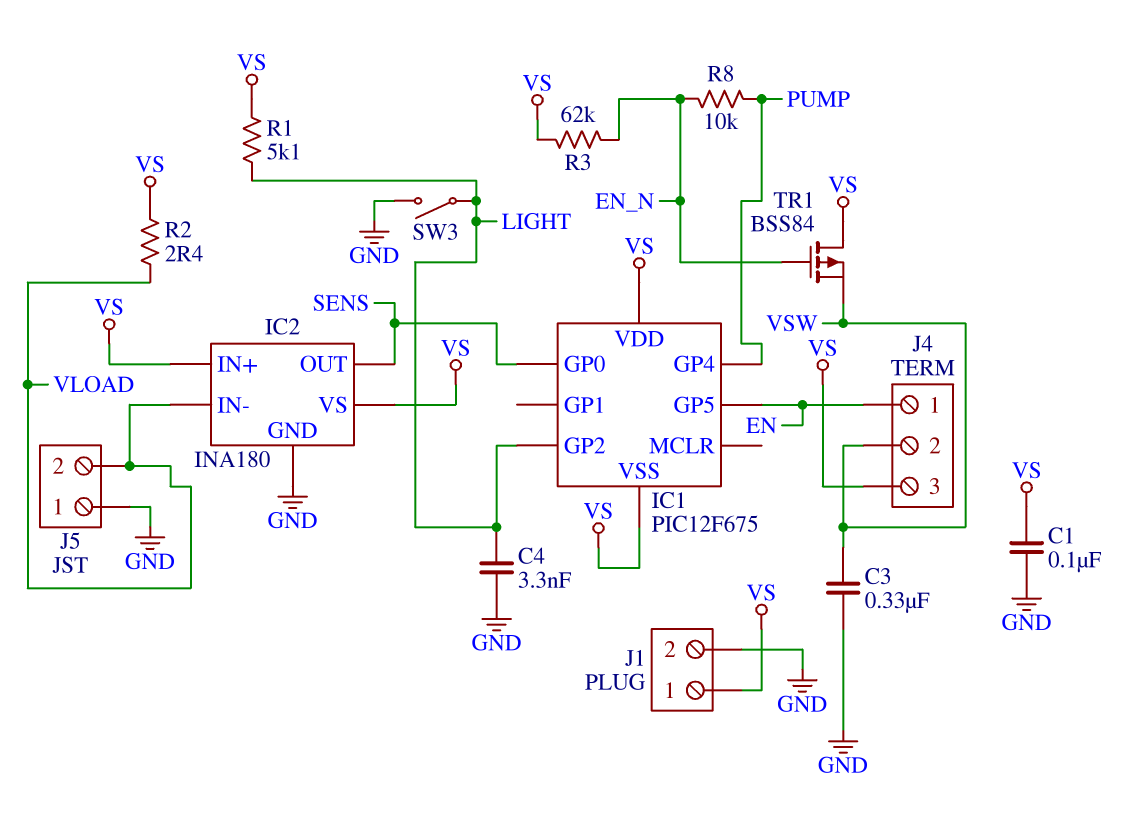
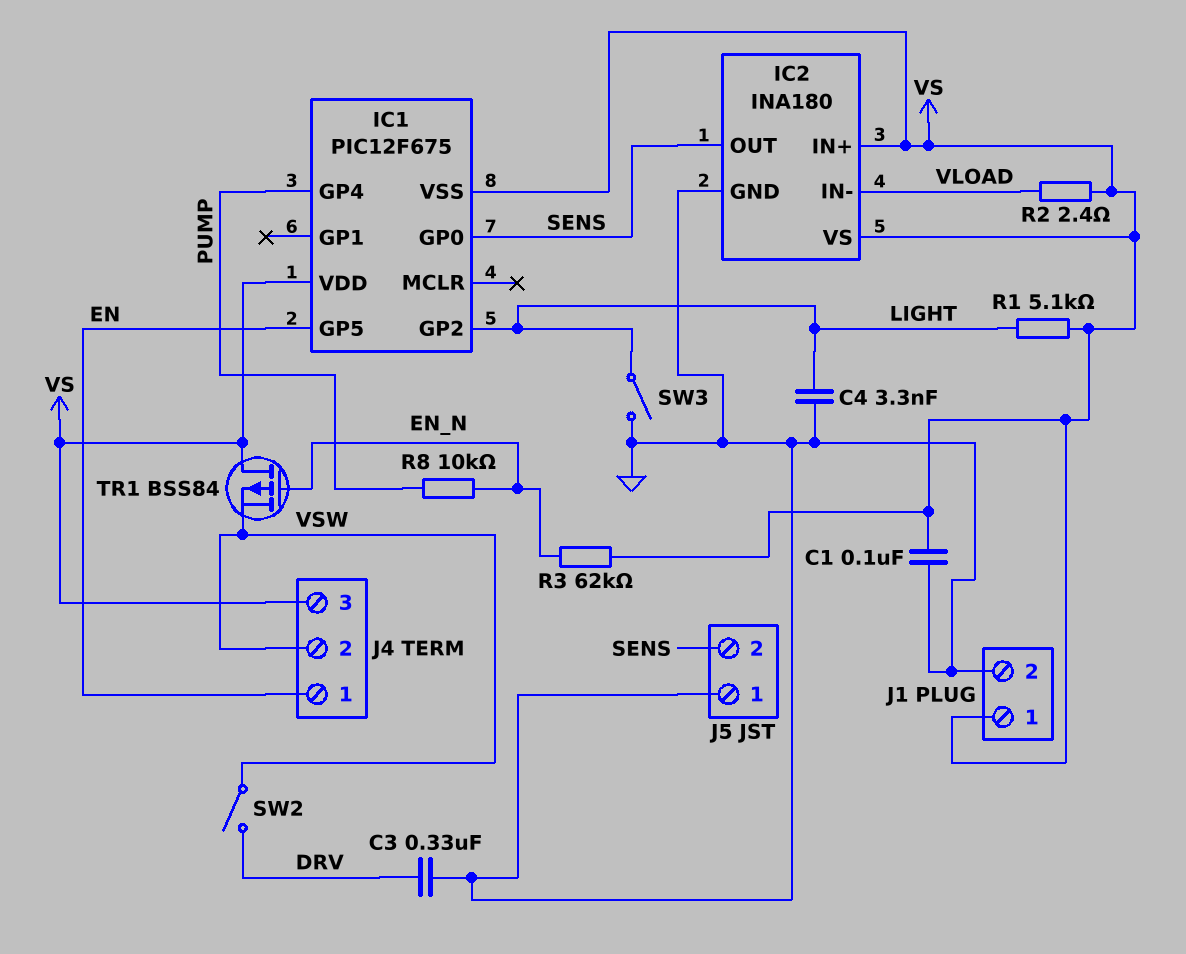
C3: 330nF (GND, VSW) -> 330nF (DRV, GND)
J5 pin 2: VLOAD -> SENS
SW2: none -> switch (DRV, VSW)

